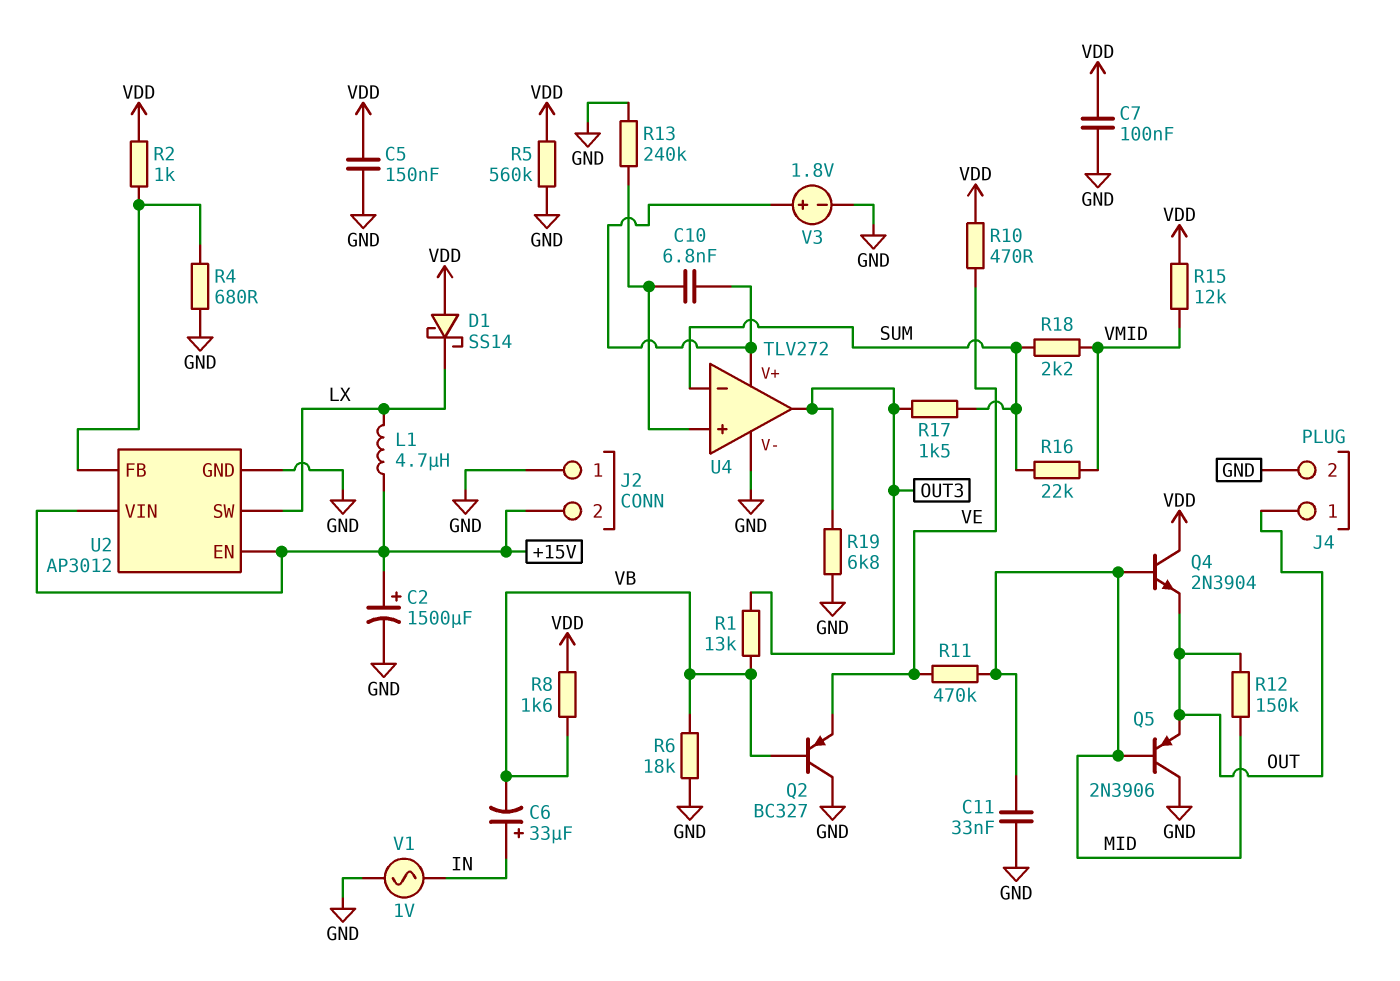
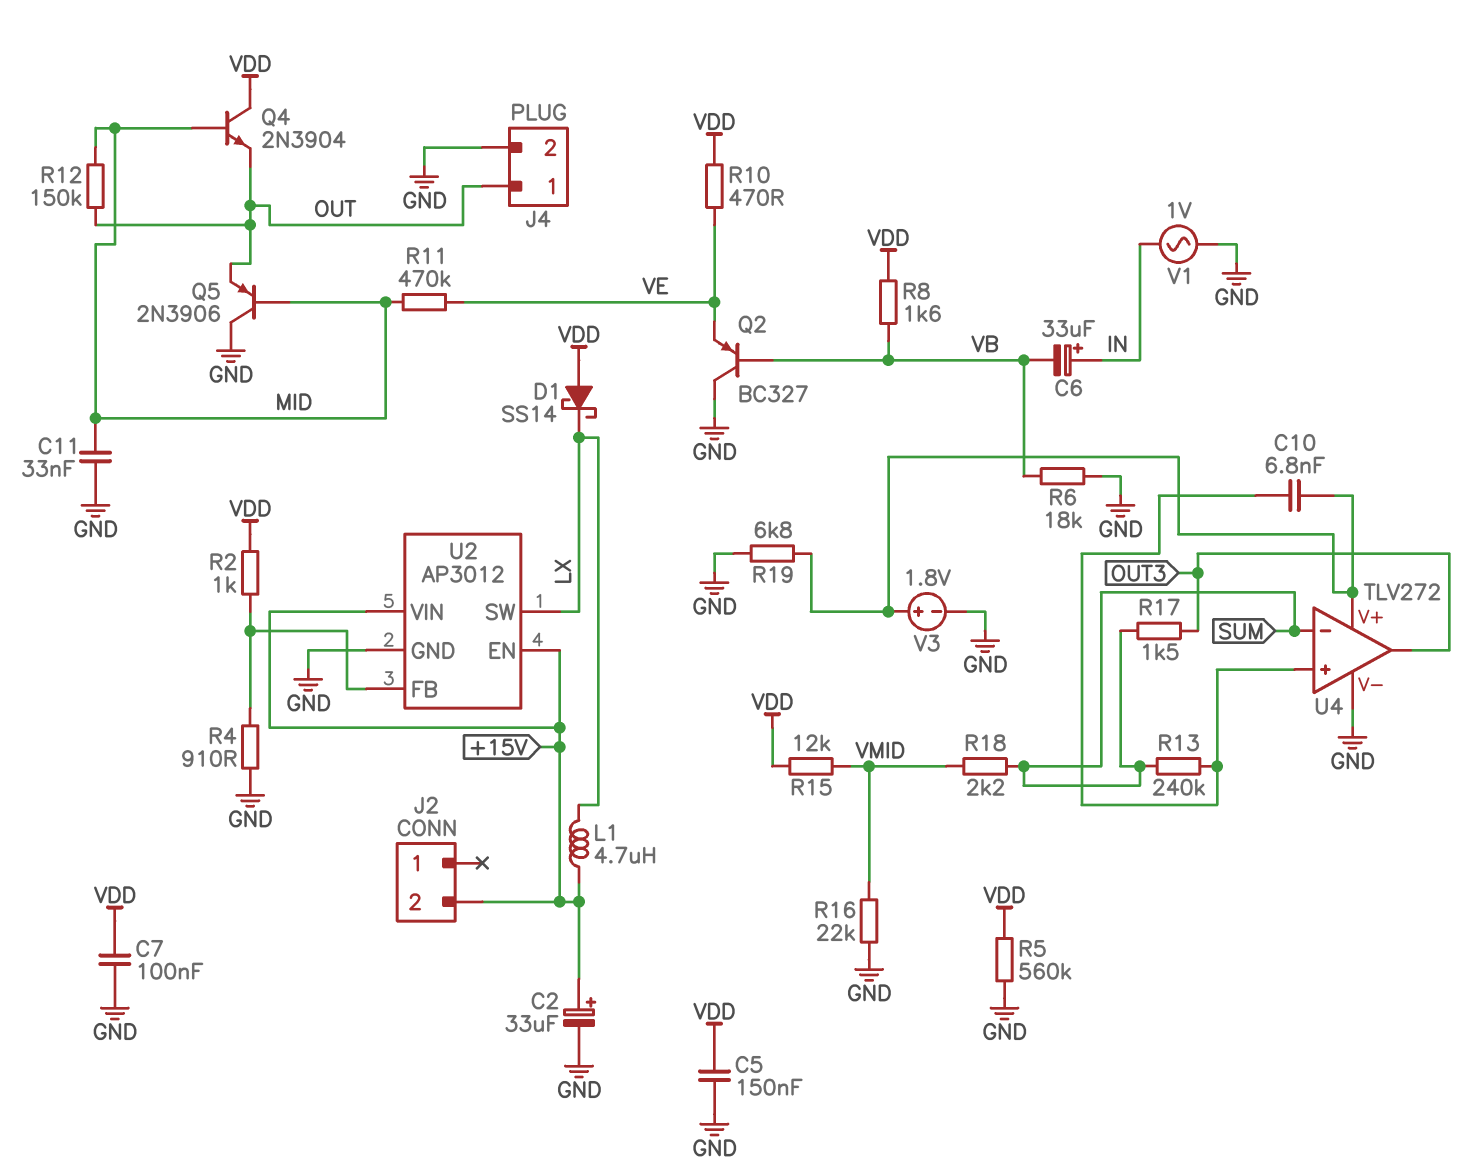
C2: 1500uF (plus +15V, minus GND) -> 33uF (plus +15V, minus GND)
J2 pin 1: GND -> none
R1: 13k (OUT3, VB) -> none
R4: 680 (GND, U2/FB) -> 910 (GND, U2/FB)
R13: 240k (GND, U4/in+) -> 240k (SUM, U4/in+)
R16: 22k (SUM, VMID) -> 22k (GND, VMID)
R19: 6.8k (GND, OUT3) -> 6.8k (GND, U4/V+)

